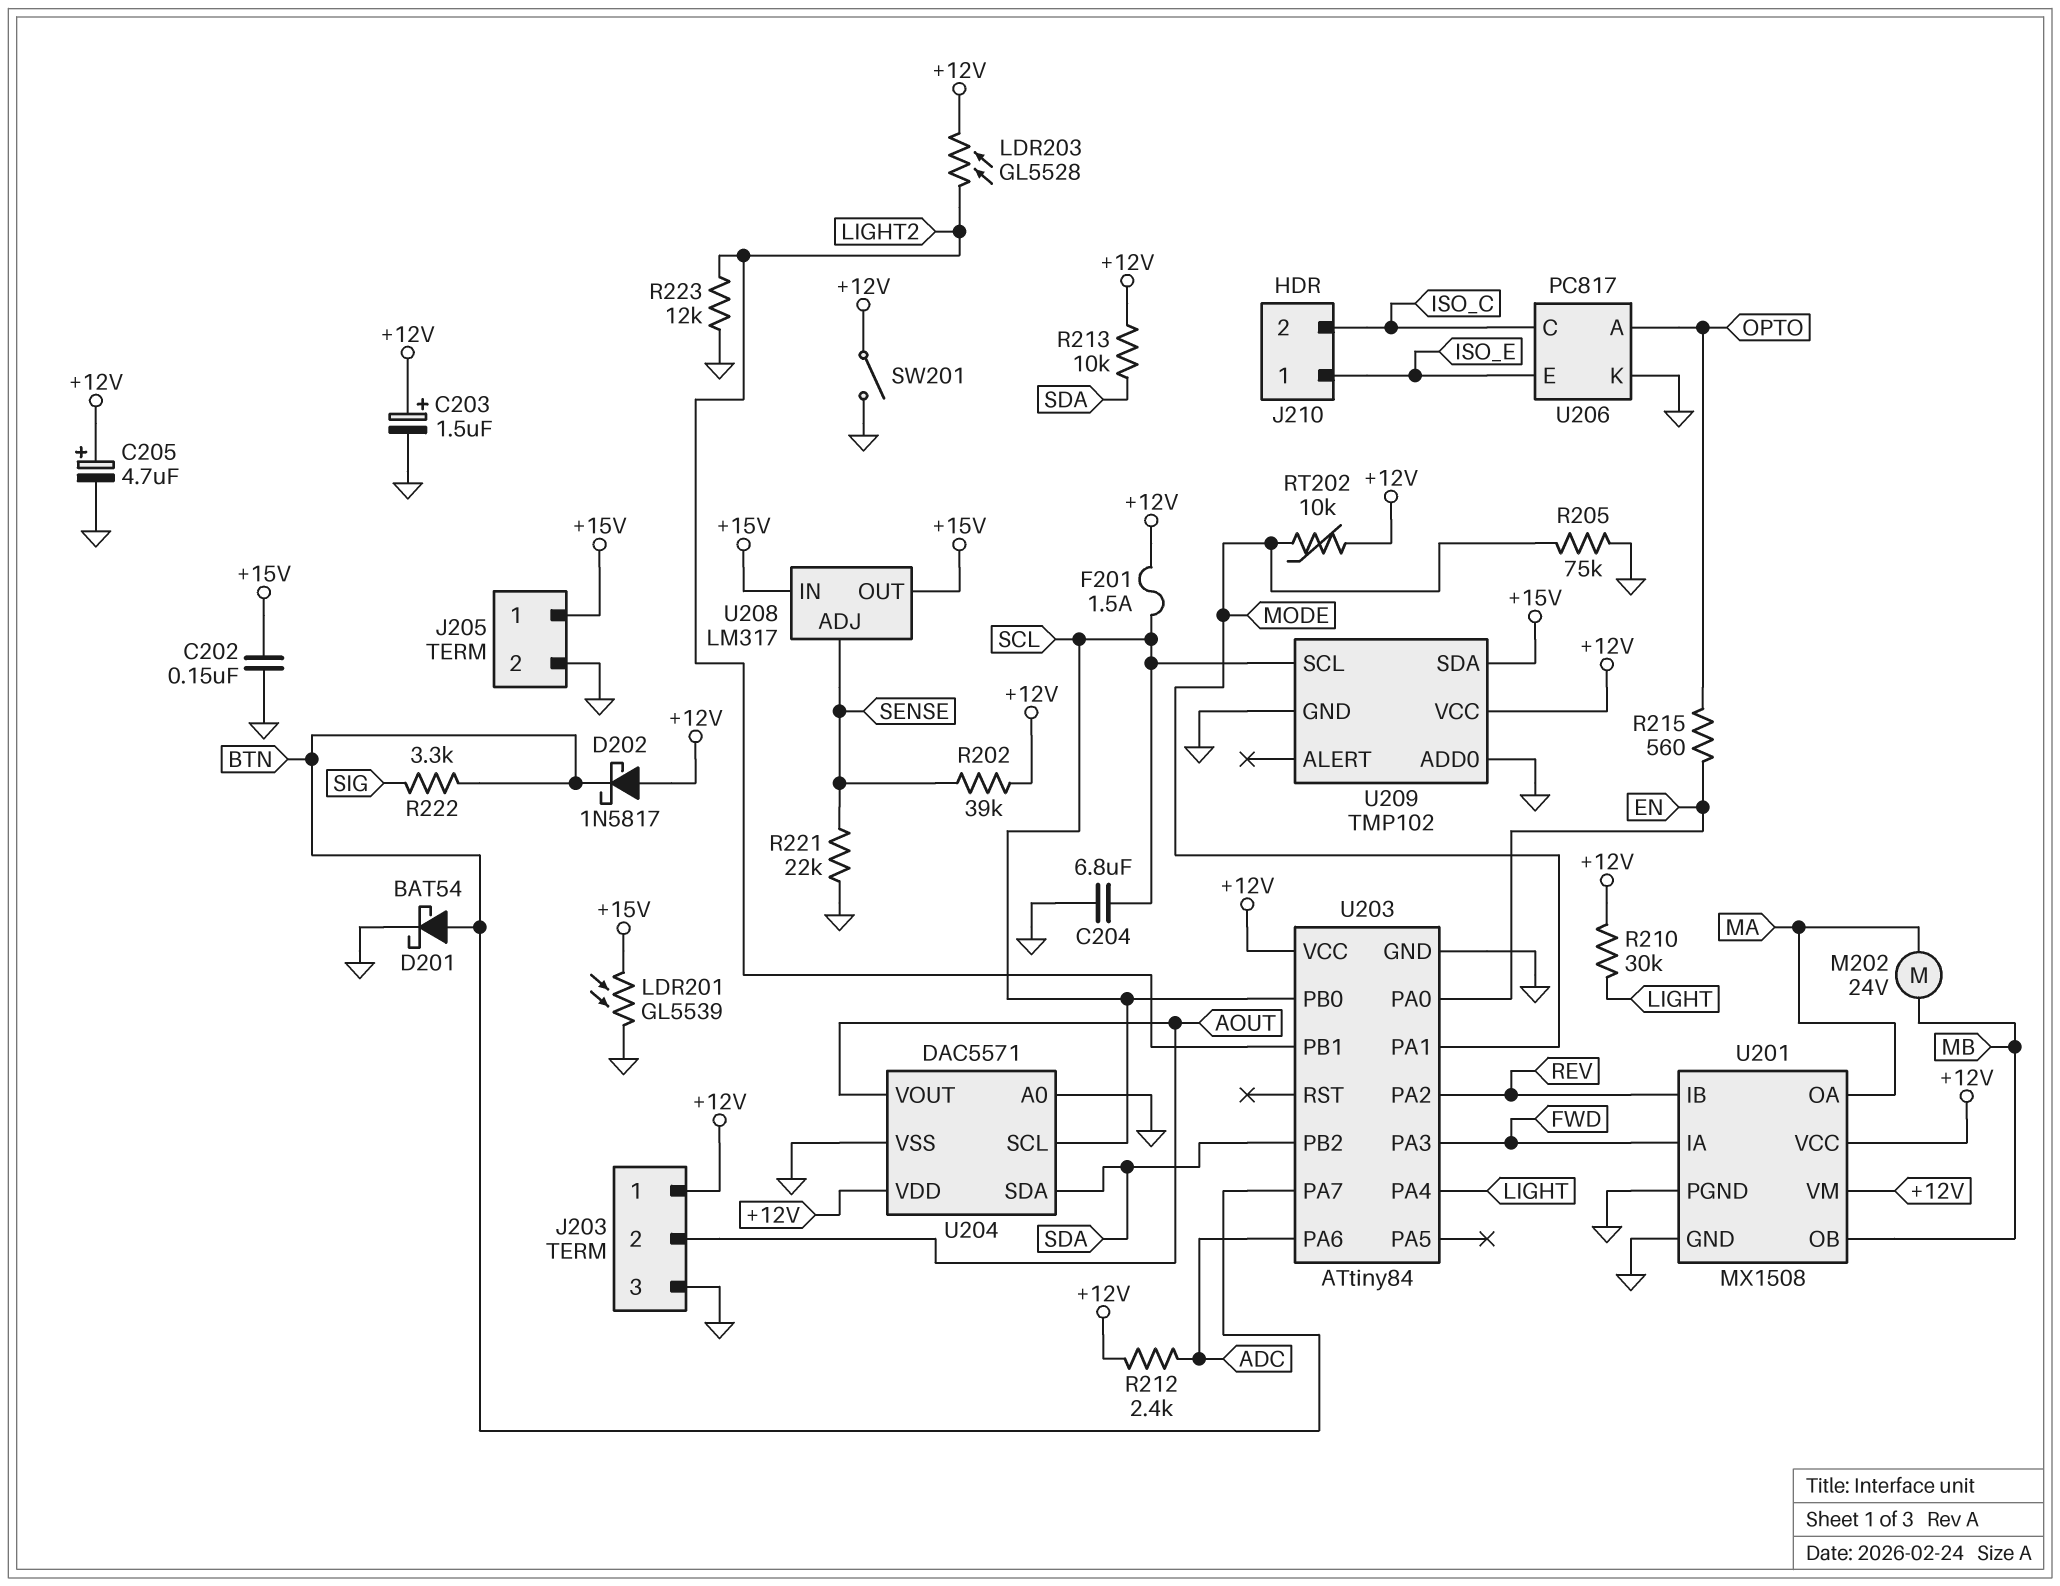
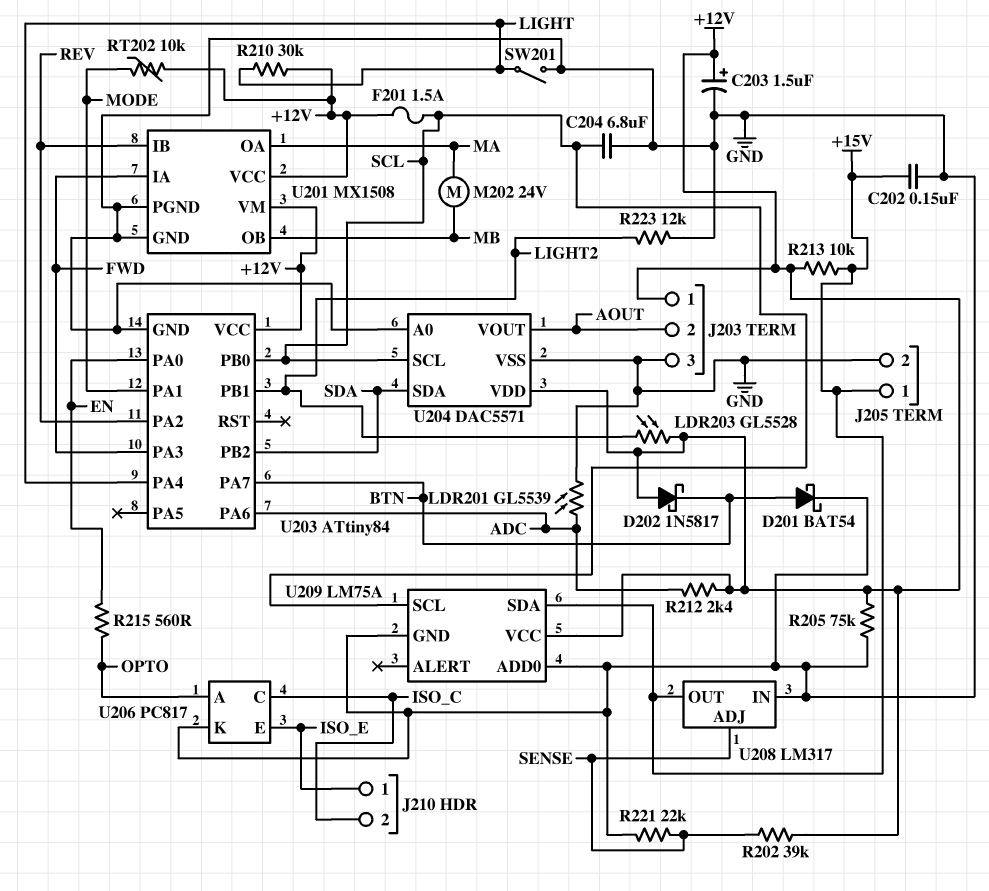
C205: 4.7uF (plus +12V, minus GND) -> none
LDR201: GL5539 (+15V, GND) -> GL5539 (ADC, GND)
R205: 75k (GND, MODE) -> 75k (+12V, GND)
R213: 10k (+12V, SDA) -> 10k (+12V, +15V)
R222: 3.3k (BTN, SIG) -> none
SW201: switch (+12V, GND) -> switch (GND, LIGHT)
U208 pin IN: +15V -> GND
U209: TMP102 -> LM75A

